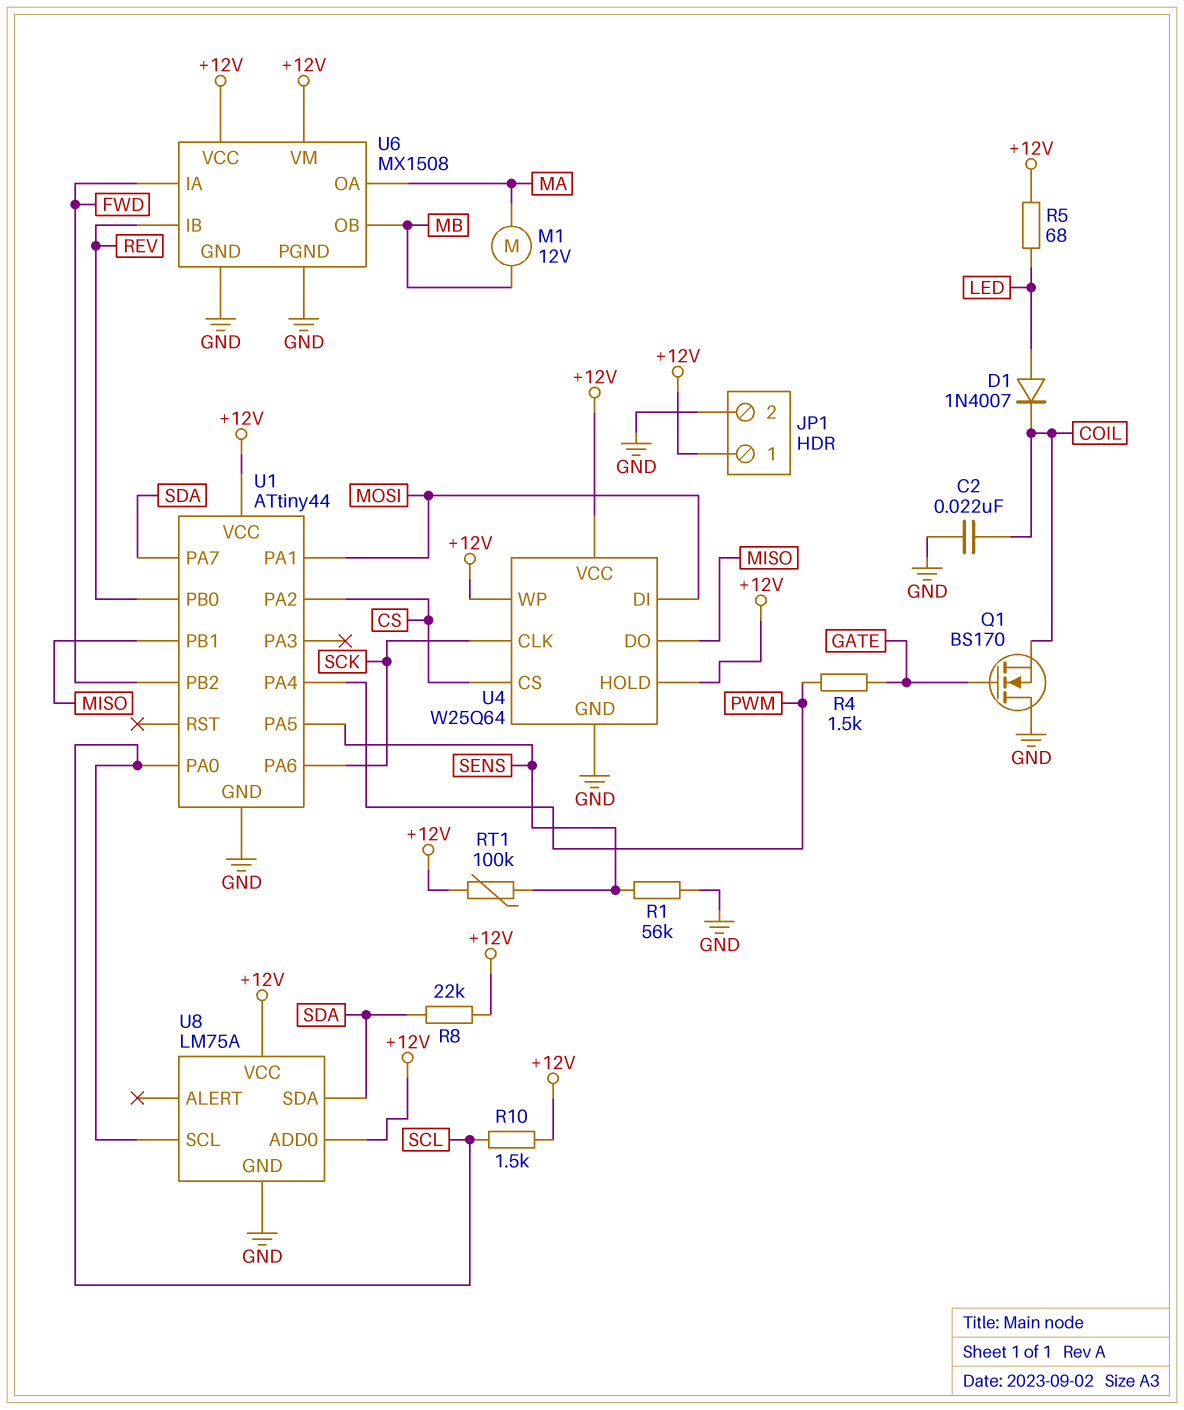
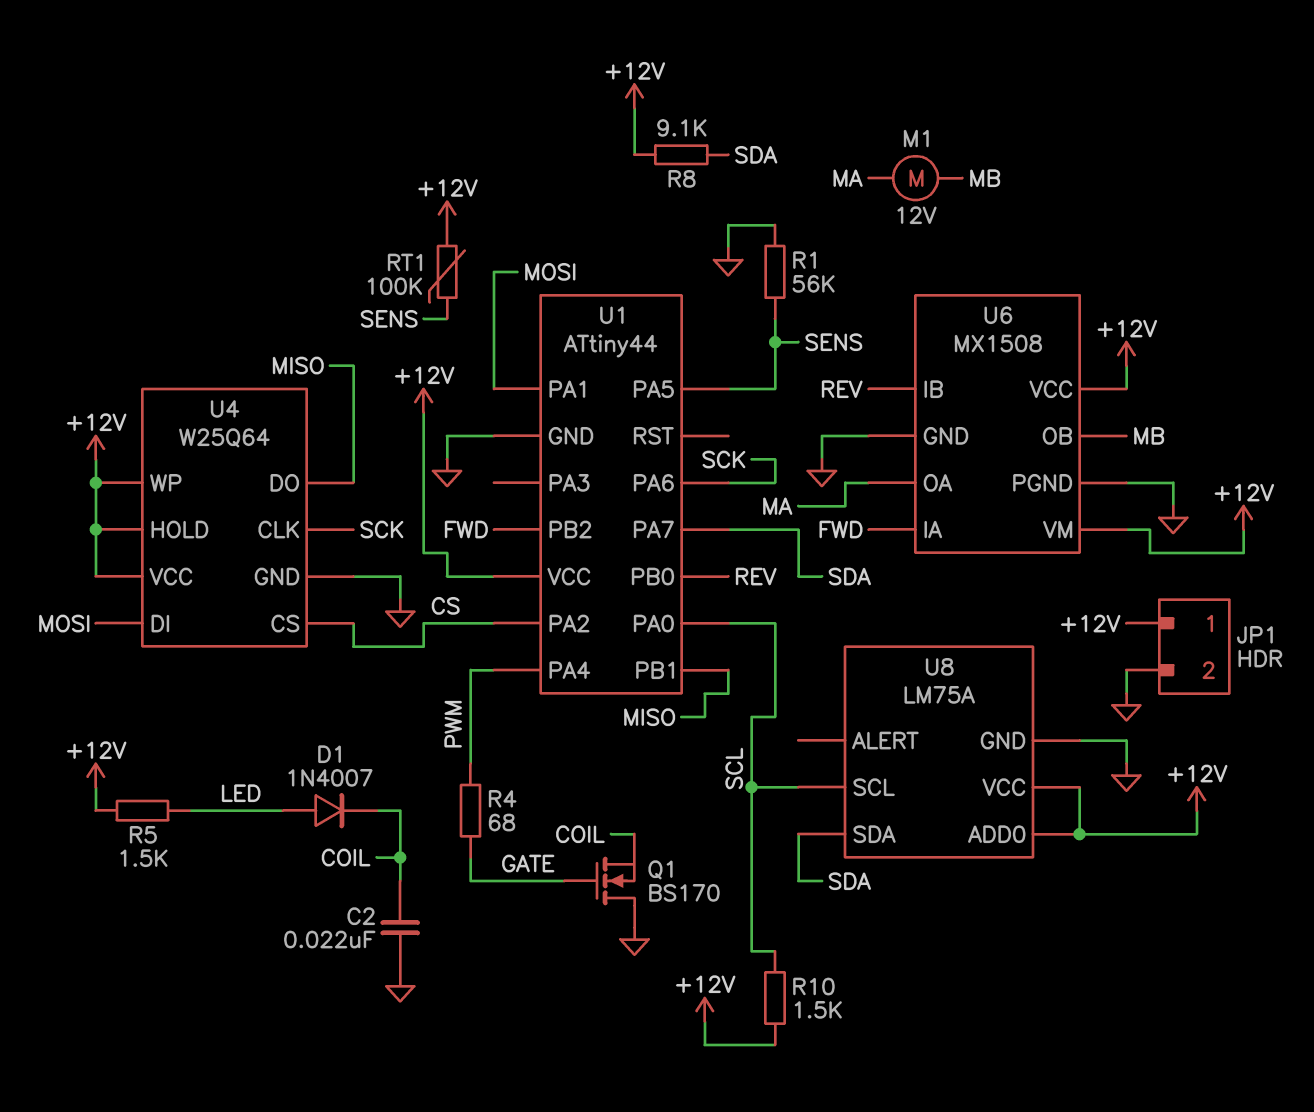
R4: 1.5k (GATE, PWM) -> 68 (GATE, PWM)
R5: 68 (+12V, LED) -> 1.5k (+12V, LED)
R8: 22k (+12V, SDA) -> 9.1k (+12V, SDA)

